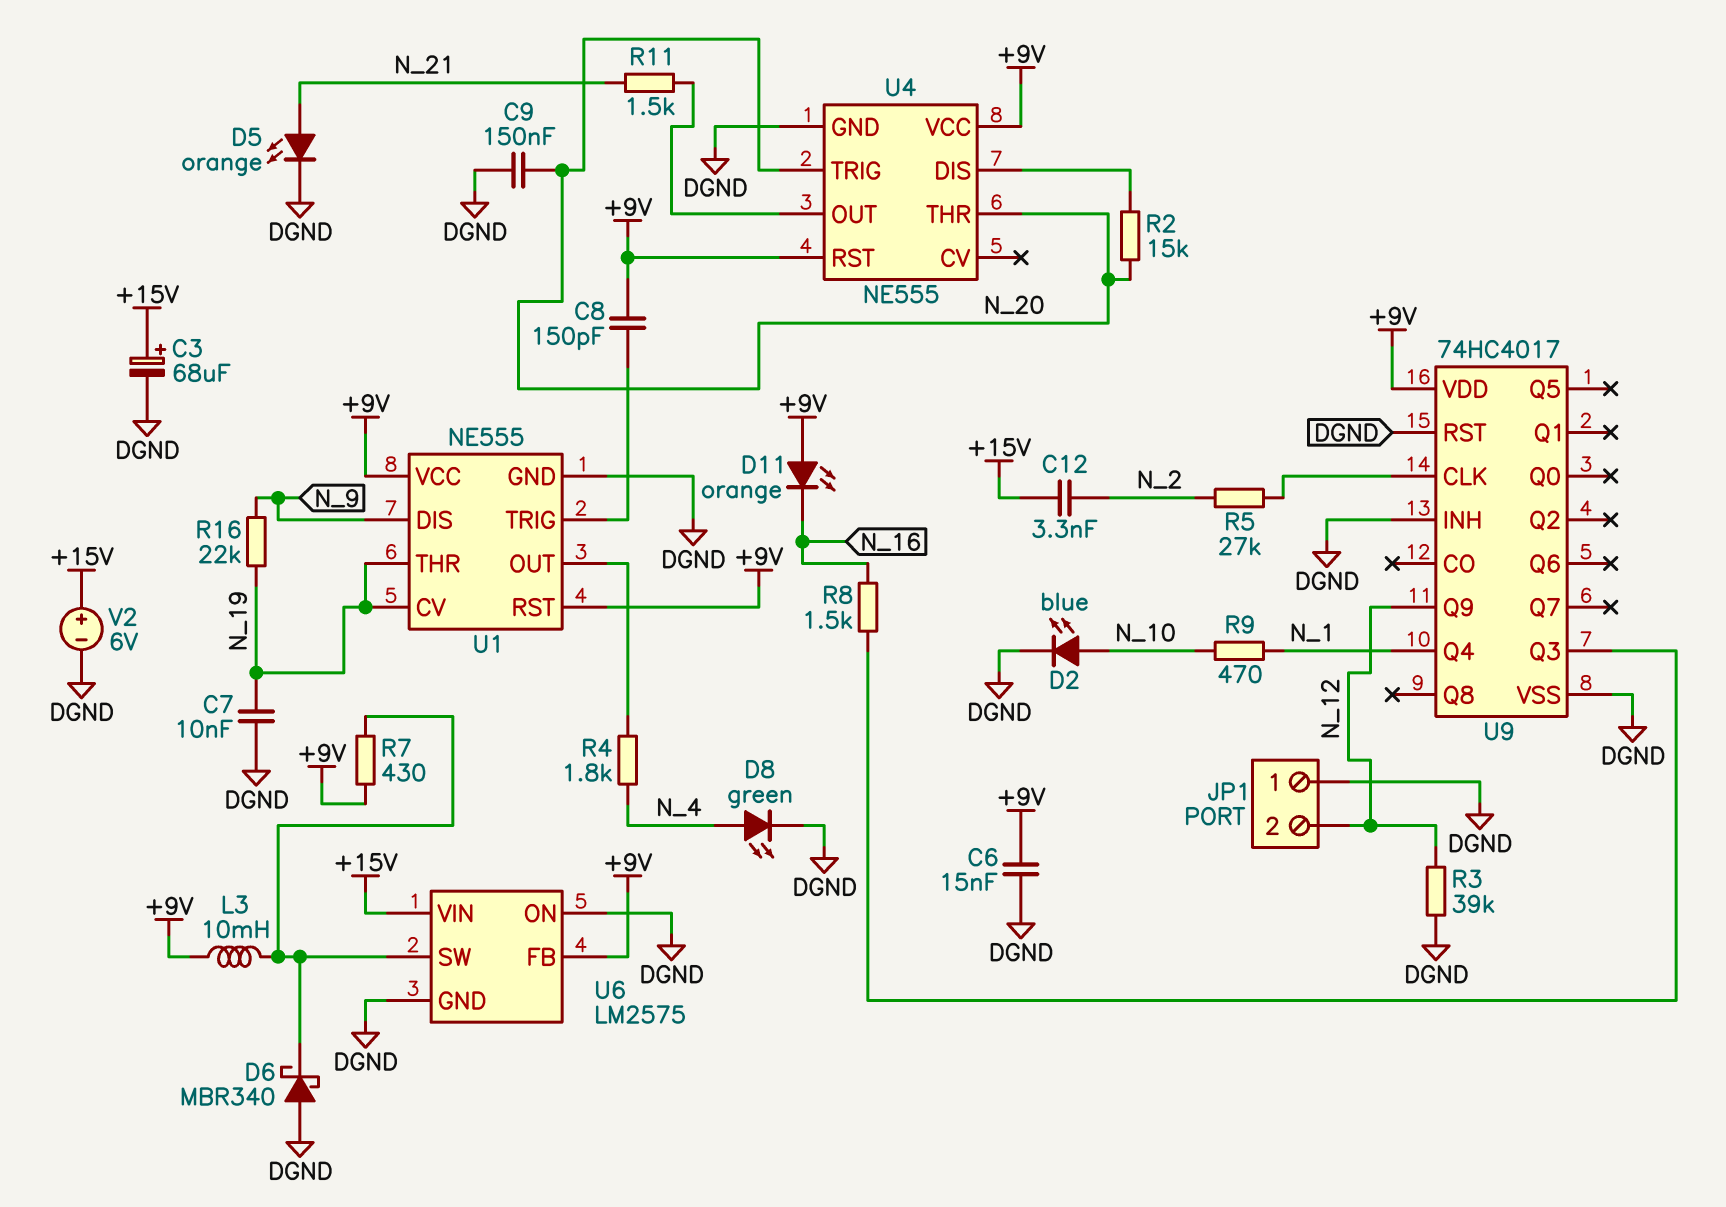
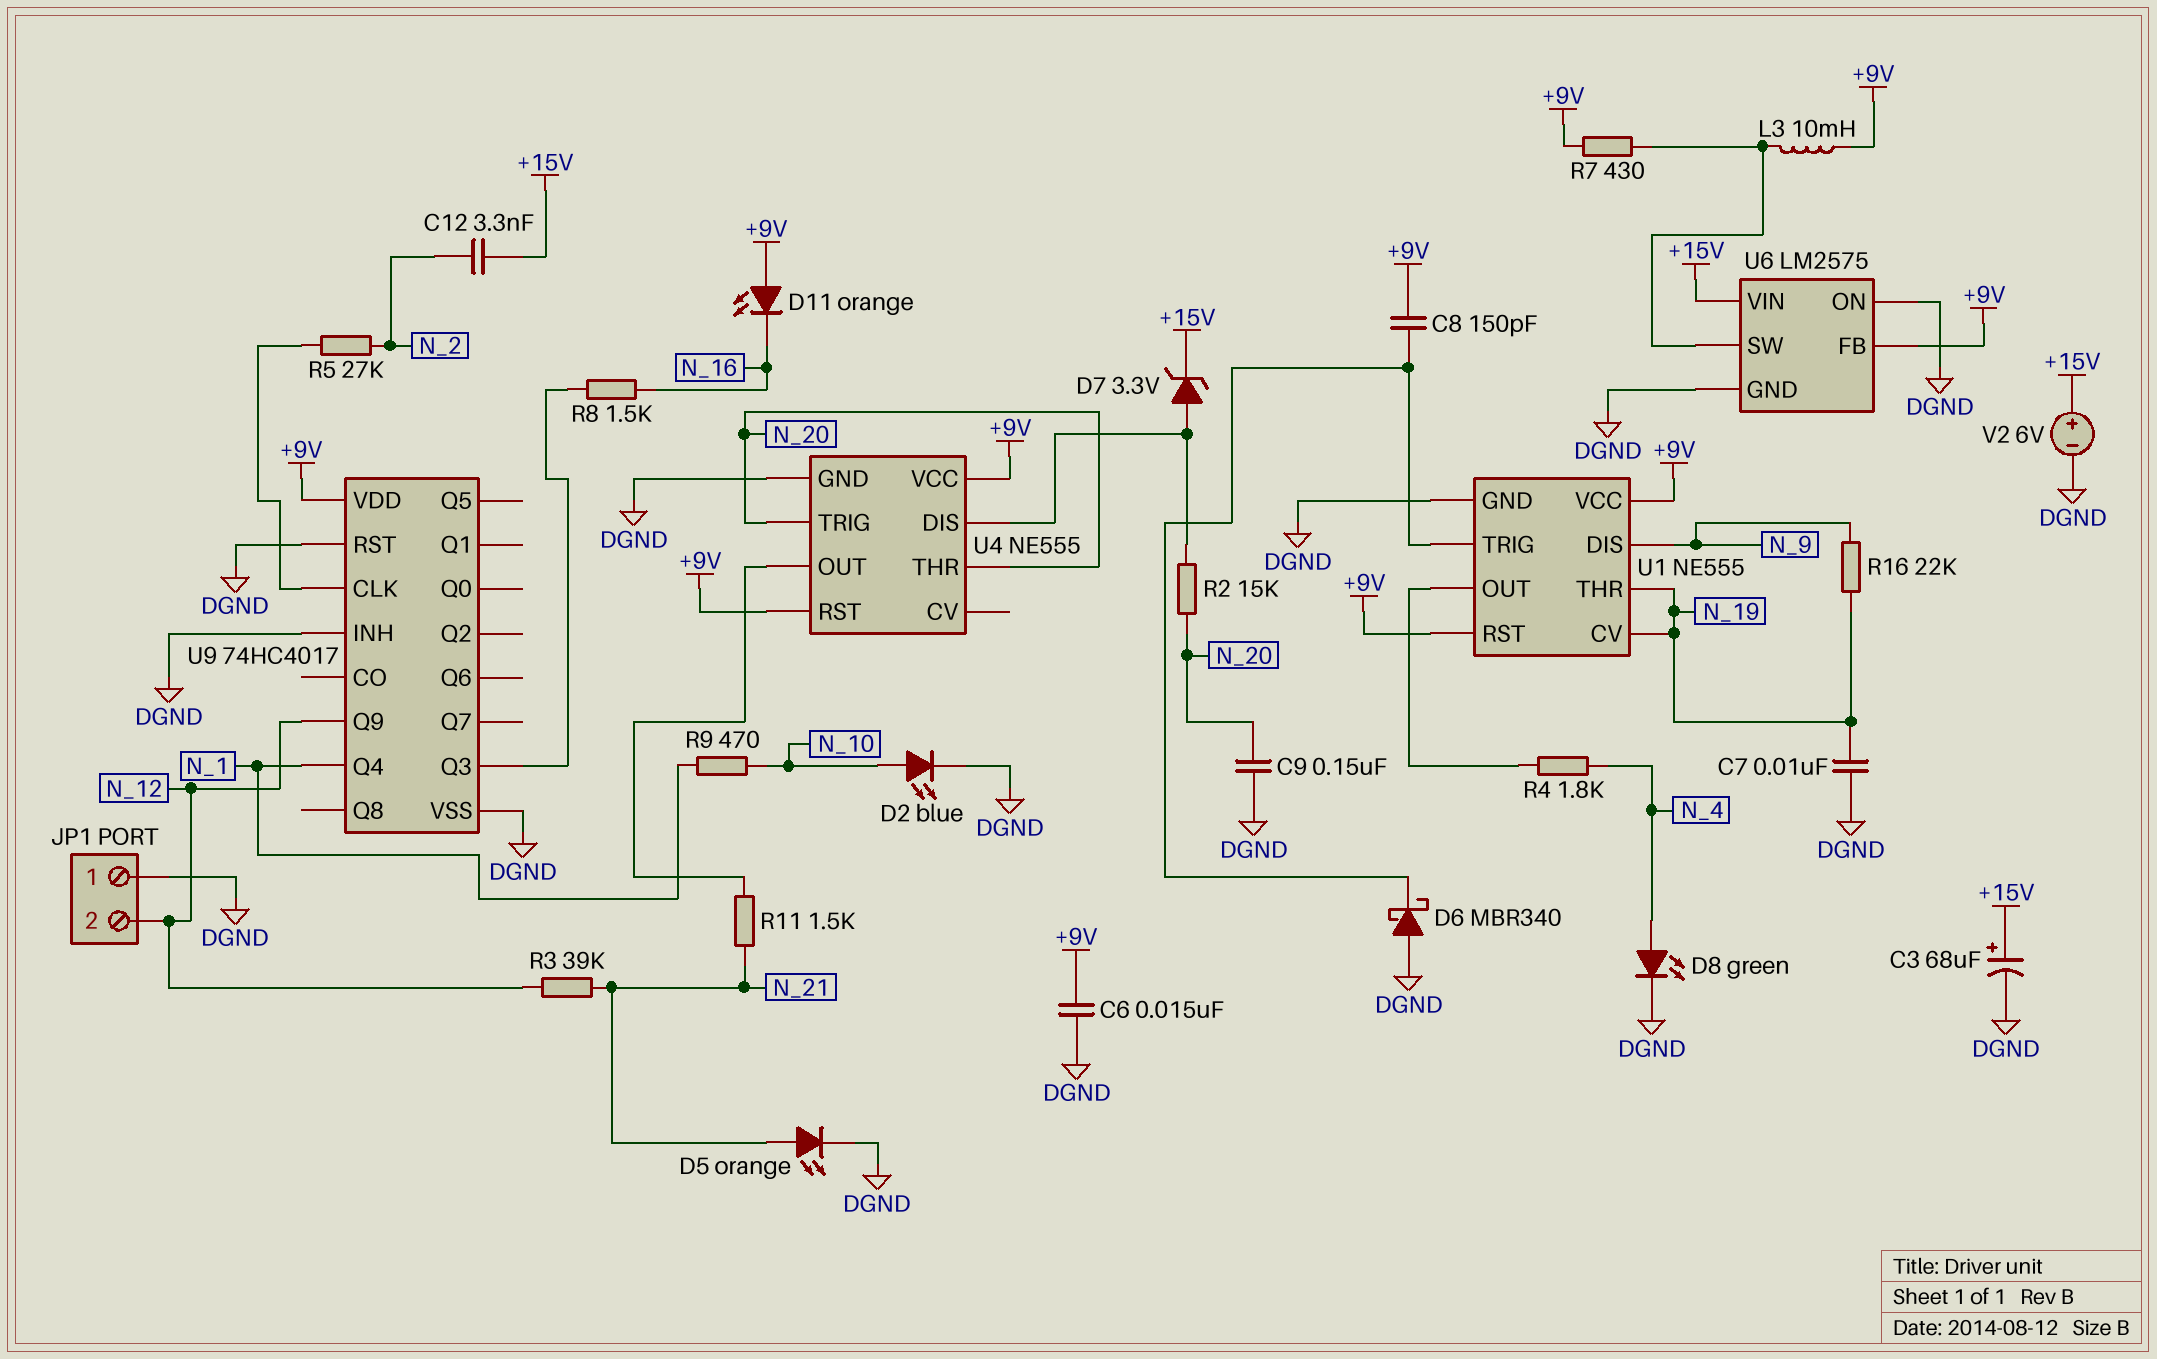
D6: schottky MBR340 (A DGND, K U6/SW) -> schottky MBR340 (A DGND, K U1/TRIG)
D7: none -> zener 3.3V (A U4/DIS, K +15V)
R3: 39k (DGND, N_12) -> 39k (N_12, N_21)

